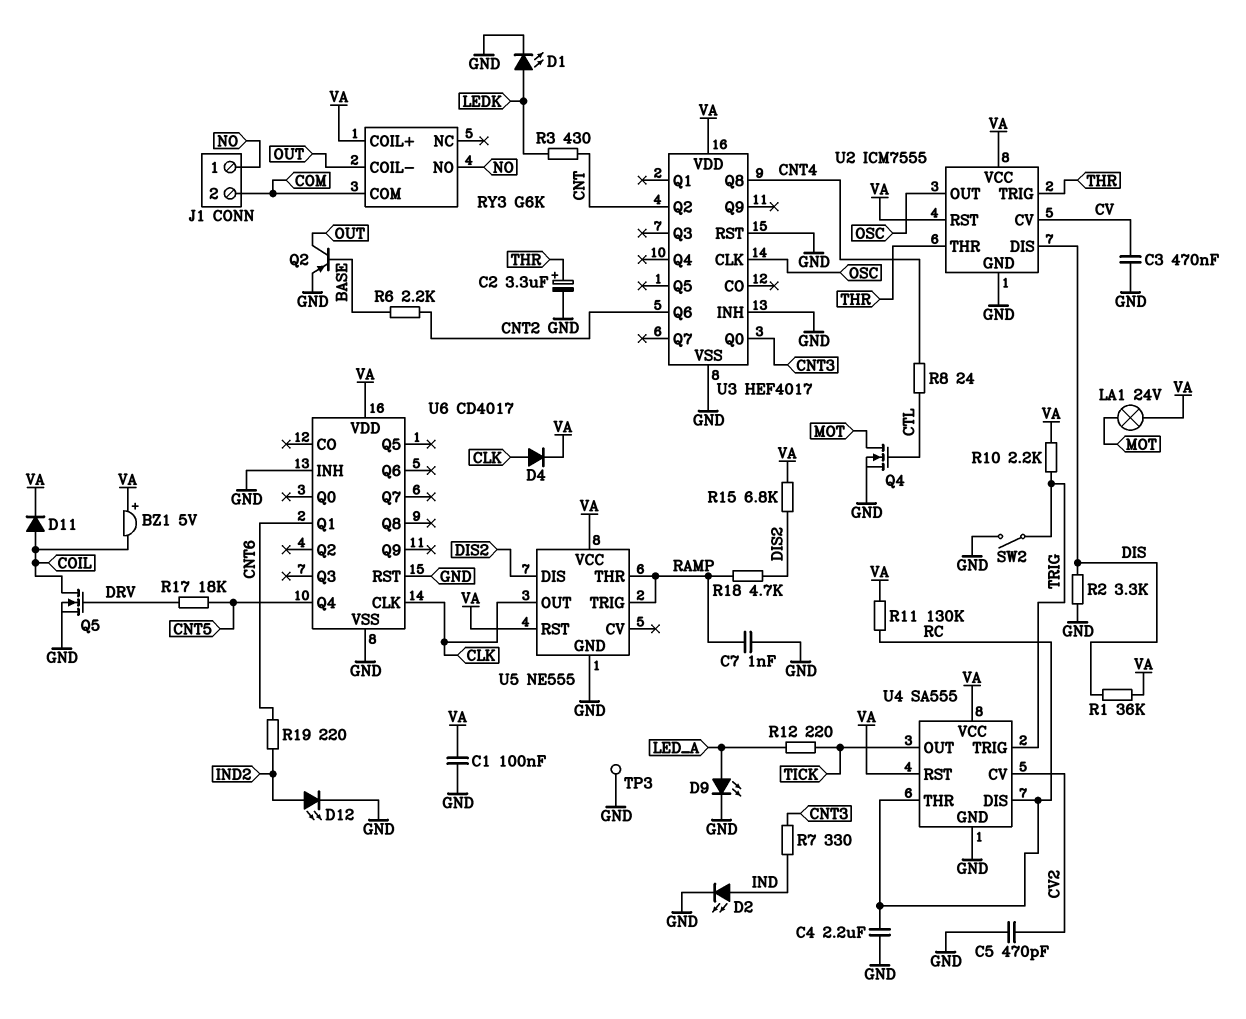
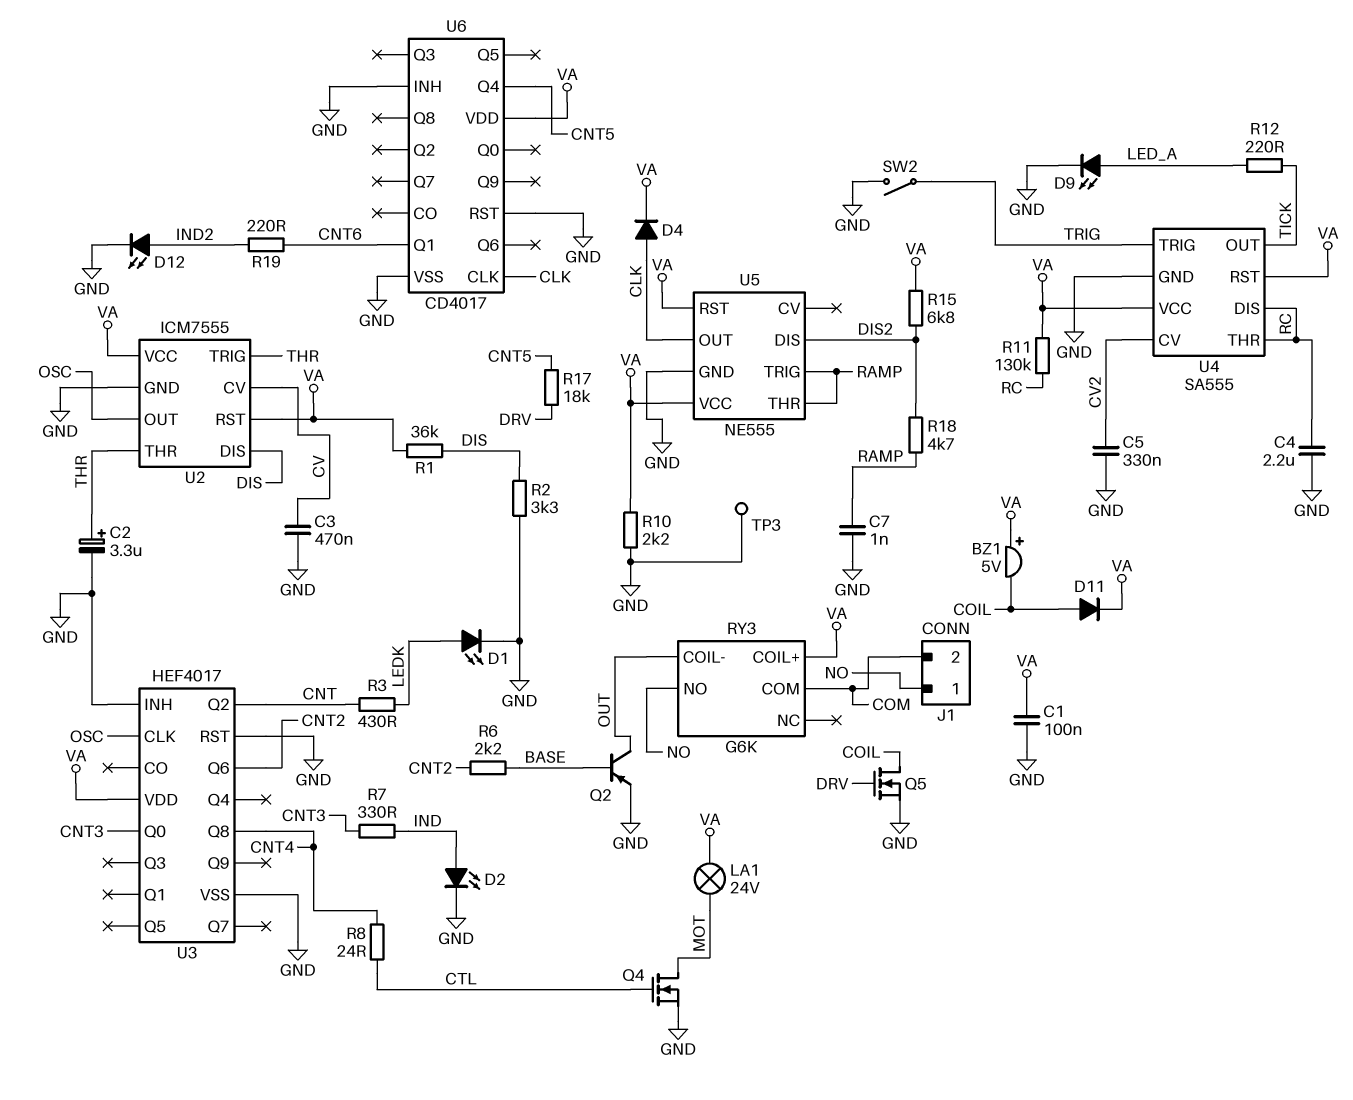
C5: 470pF (CV2, GND) -> 330nF (CV2, GND)
R10: 2.2k (TRIG, VA) -> 2.2k (GND, VA)

